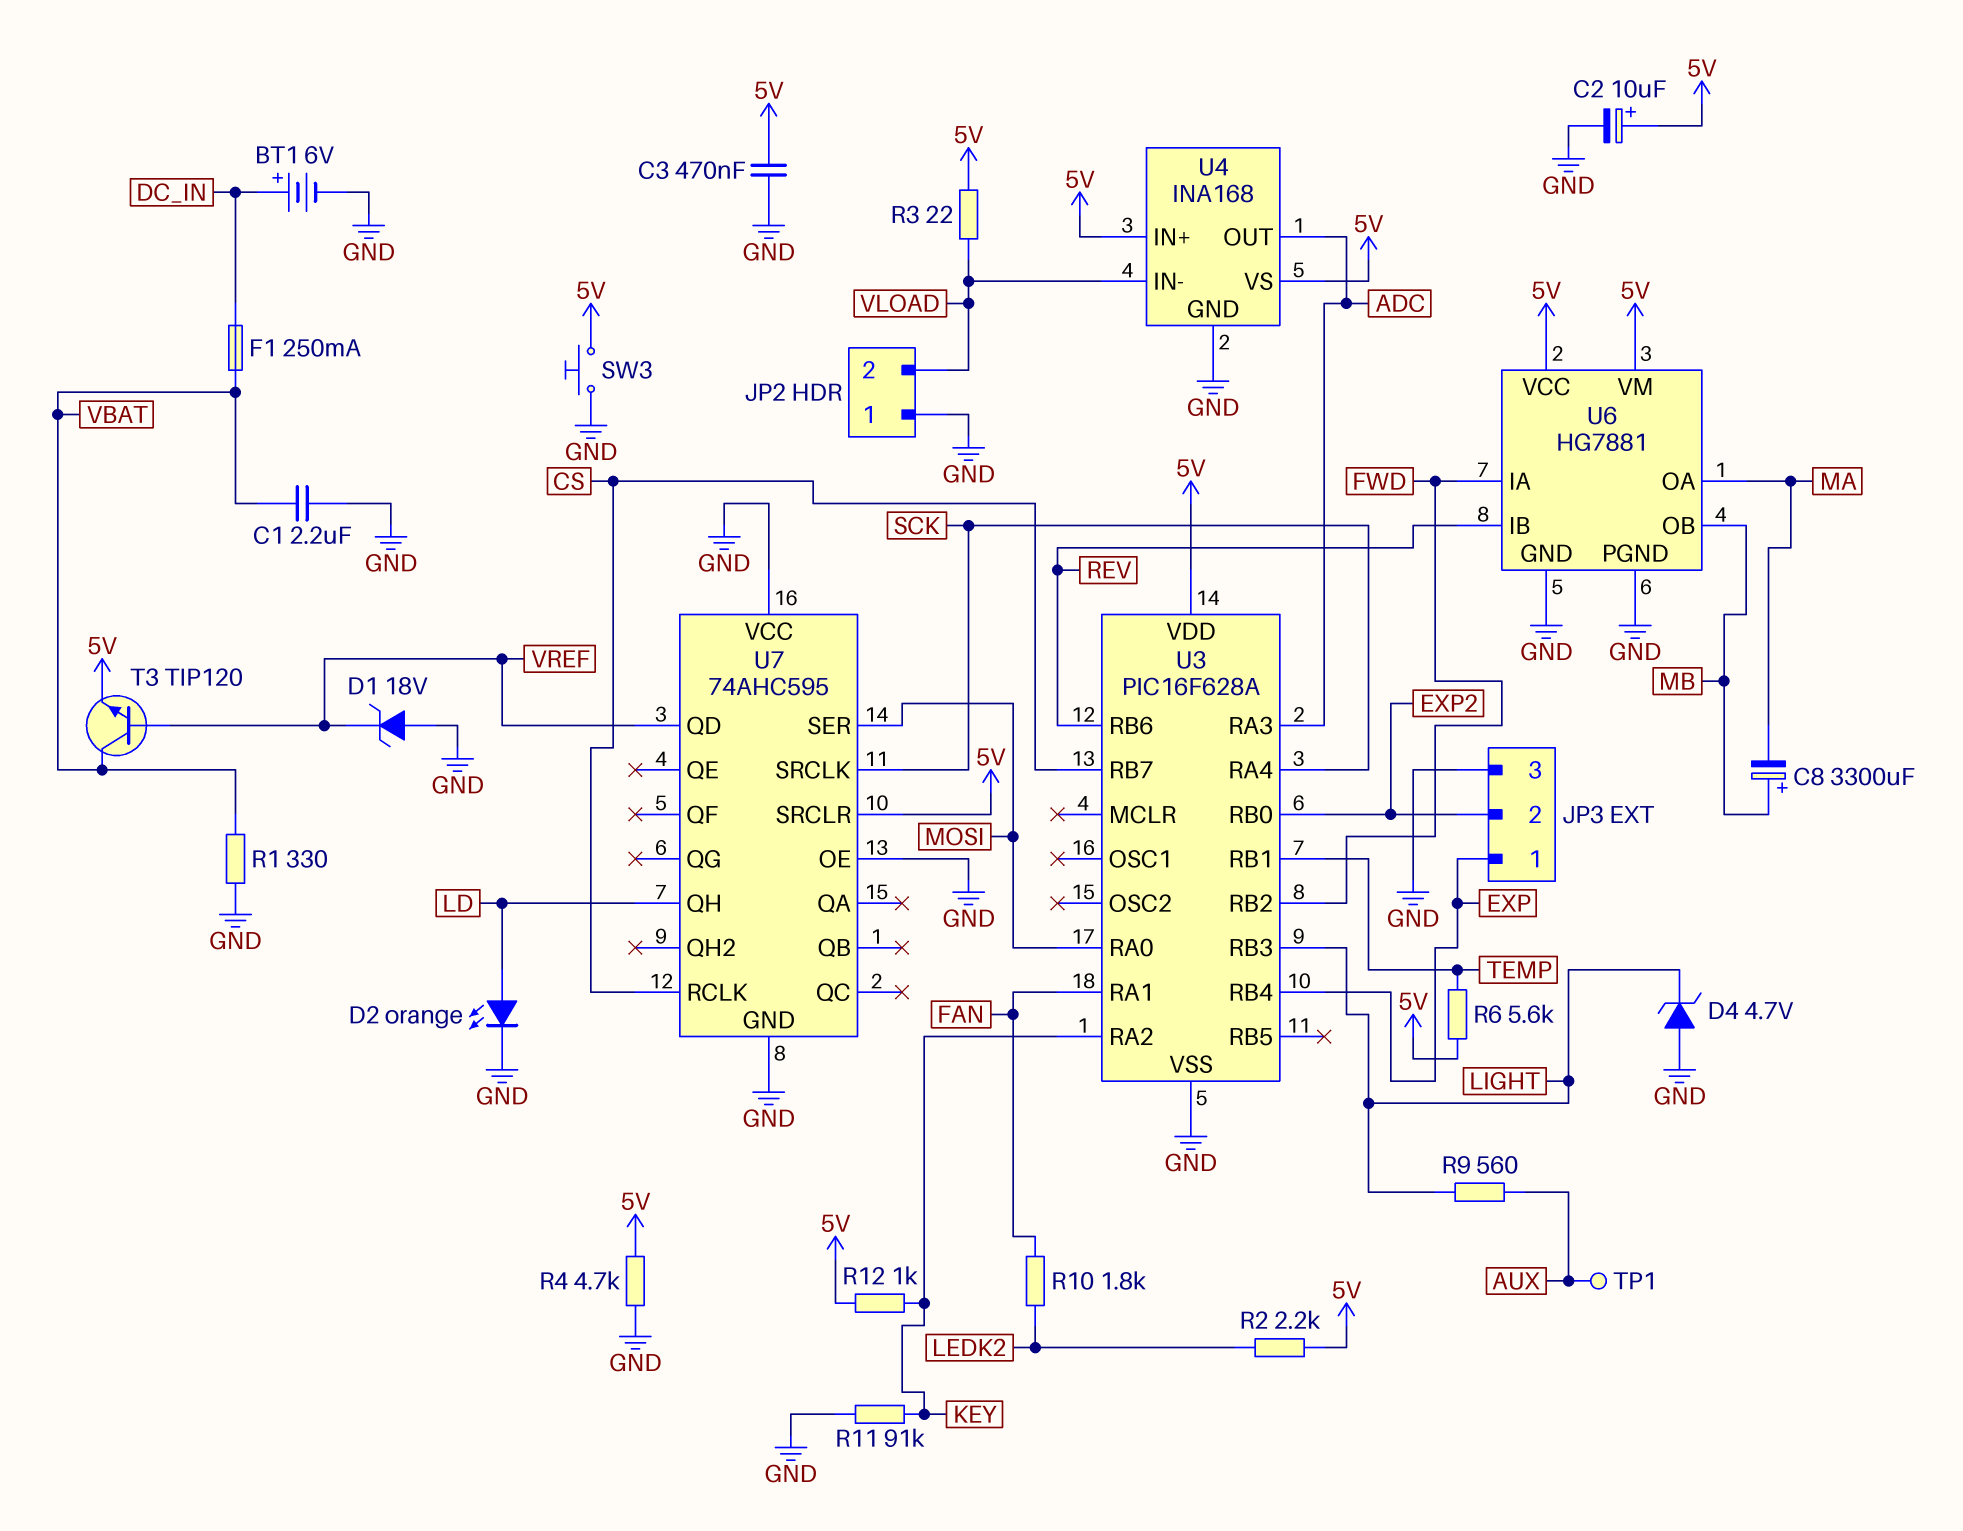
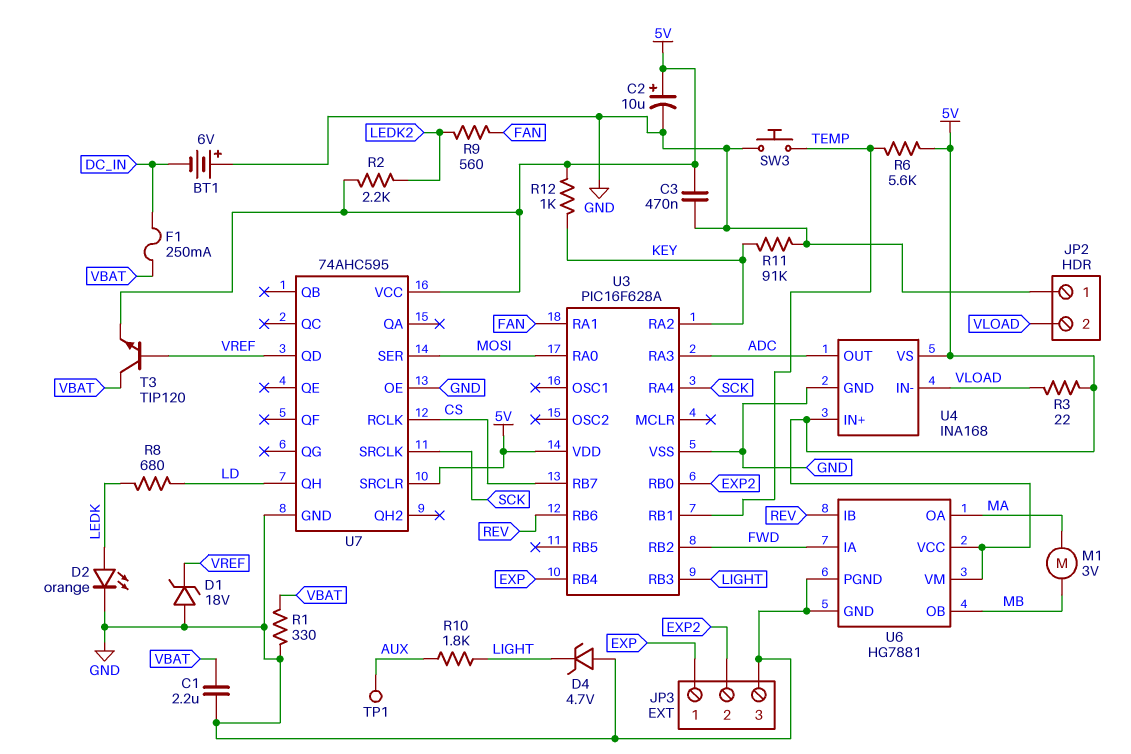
BT1: 6V (plus DC_IN, minus GND) -> 6V (plus GND, minus DC_IN)
C8: 3300uF (plus MB, minus MA) -> none
D2: LED orange (A LD, K GND) -> LED orange (A LEDK, K GND)
M1: none -> motor 3V (MA, MB)
R4: 4.7k (5V, GND) -> none
R8: none -> 680 (LD, LEDK)
R9: 560 (AUX, LIGHT) -> 560 (FAN, LEDK2)
R10: 1.8k (FAN, LEDK2) -> 1.8k (AUX, LIGHT)
SW3: button (5V, GND) -> button (GND, TEMP)
U7 pin VCC: GND -> 5V

